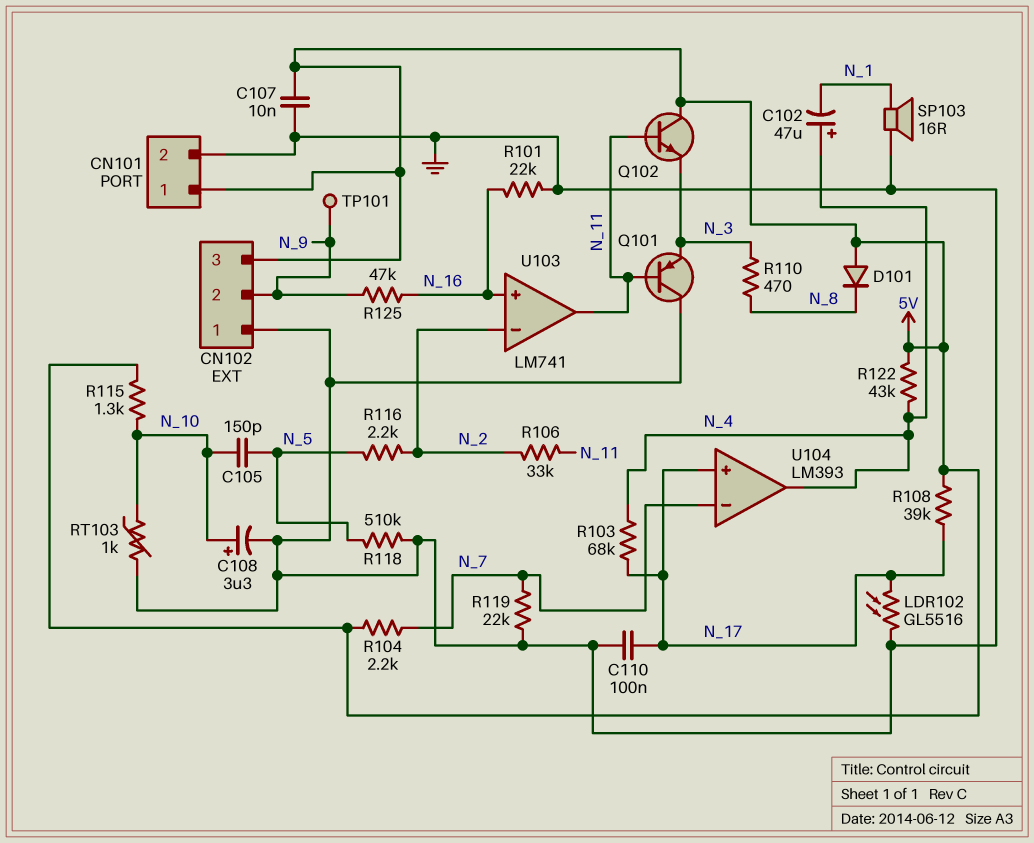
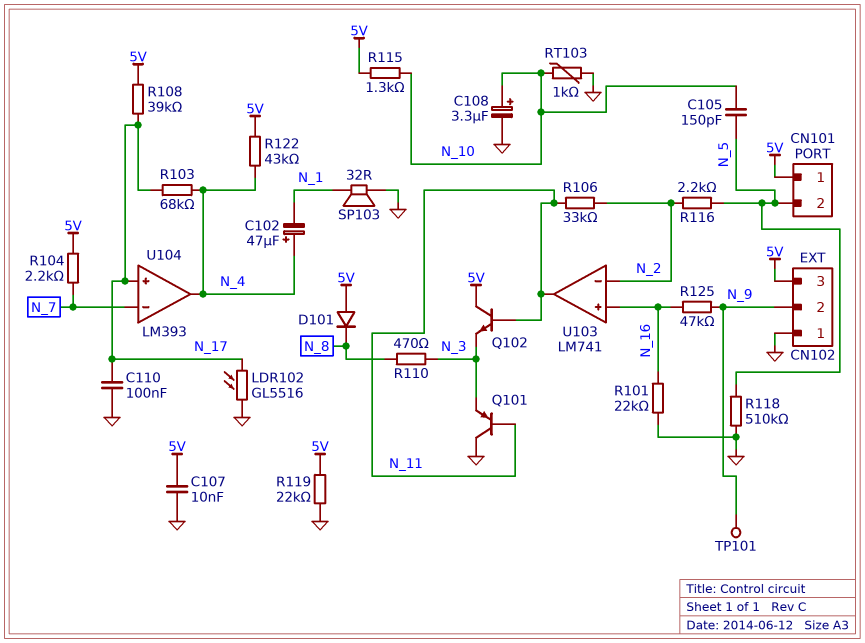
CN101 pin 2: GND -> N_5
R119: 22k (GND, N_7) -> 22k (5V, GND)
SP103: speaker 16R (GND, N_1) -> speaker 32R (GND, N_1)

